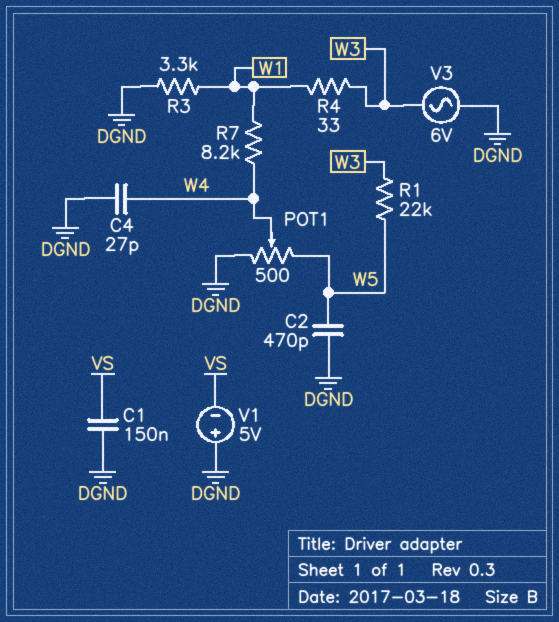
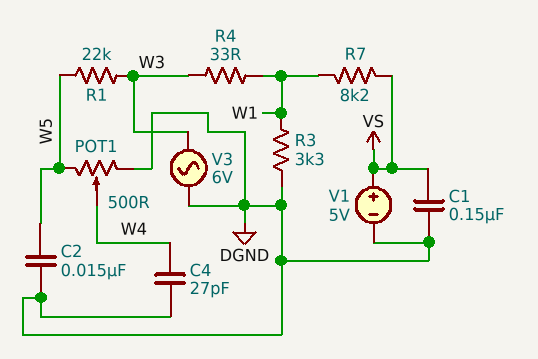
C2: 470pF (DGND, W5) -> 15nF (DGND, W5)
R7: 8.2k (W1, W4) -> 8.2k (VS, W1)
V1: 5V (plus DGND, minus VS) -> 5V (plus VS, minus DGND)

